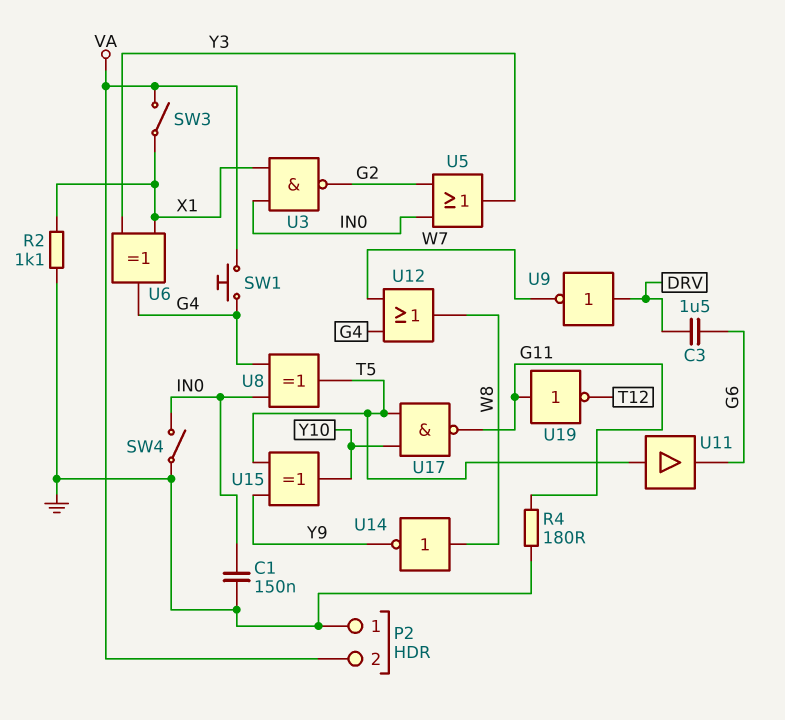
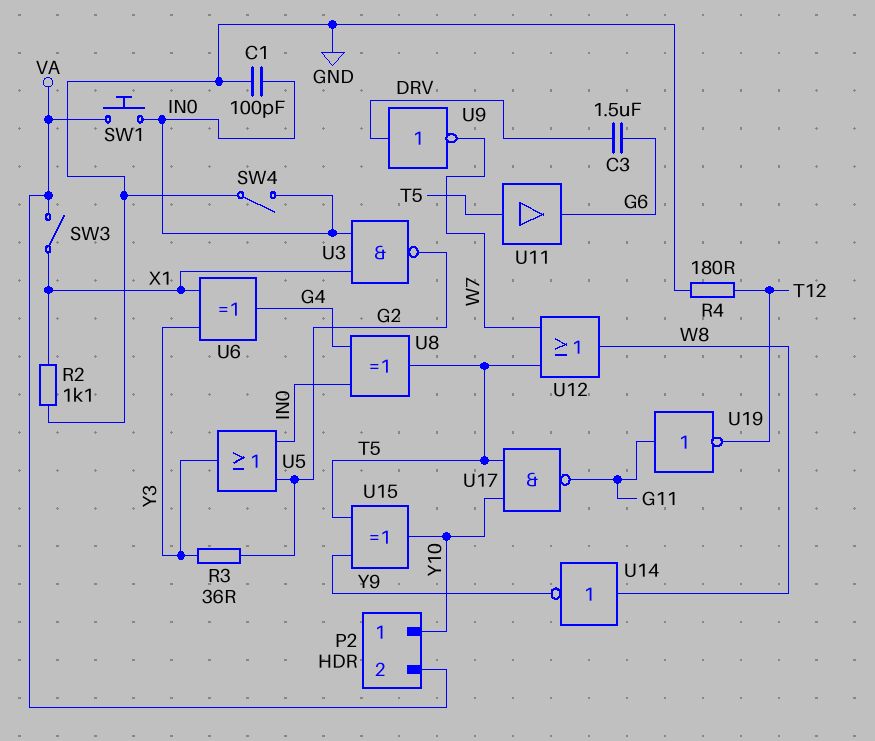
C1: 150nF (GND, IN0) -> 100pF (GND, IN0)
P2 pin 1: GND -> Y10
R3: none -> 36 (G2, Y3)
R4: 180 (G11, GND) -> 180 (GND, T12)
SW1: button (G4, VA) -> button (IN0, VA)
U12: OR (in G4, in W7, out W8) -> OR (in T5, in W7, out W8)

